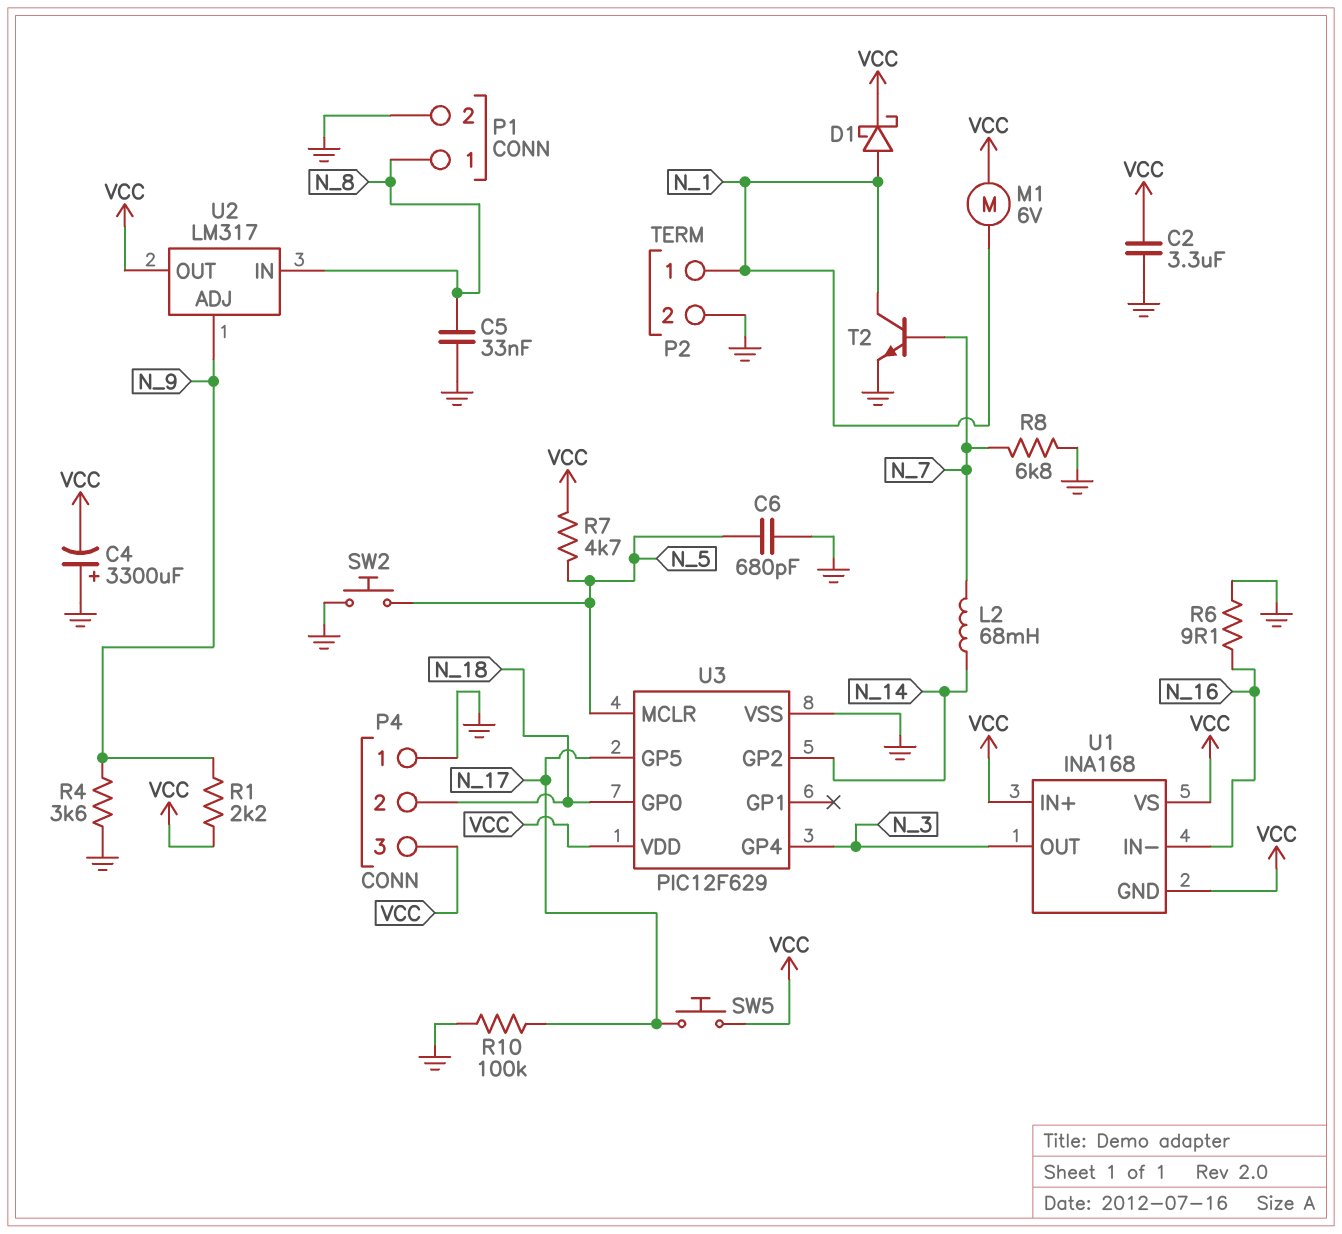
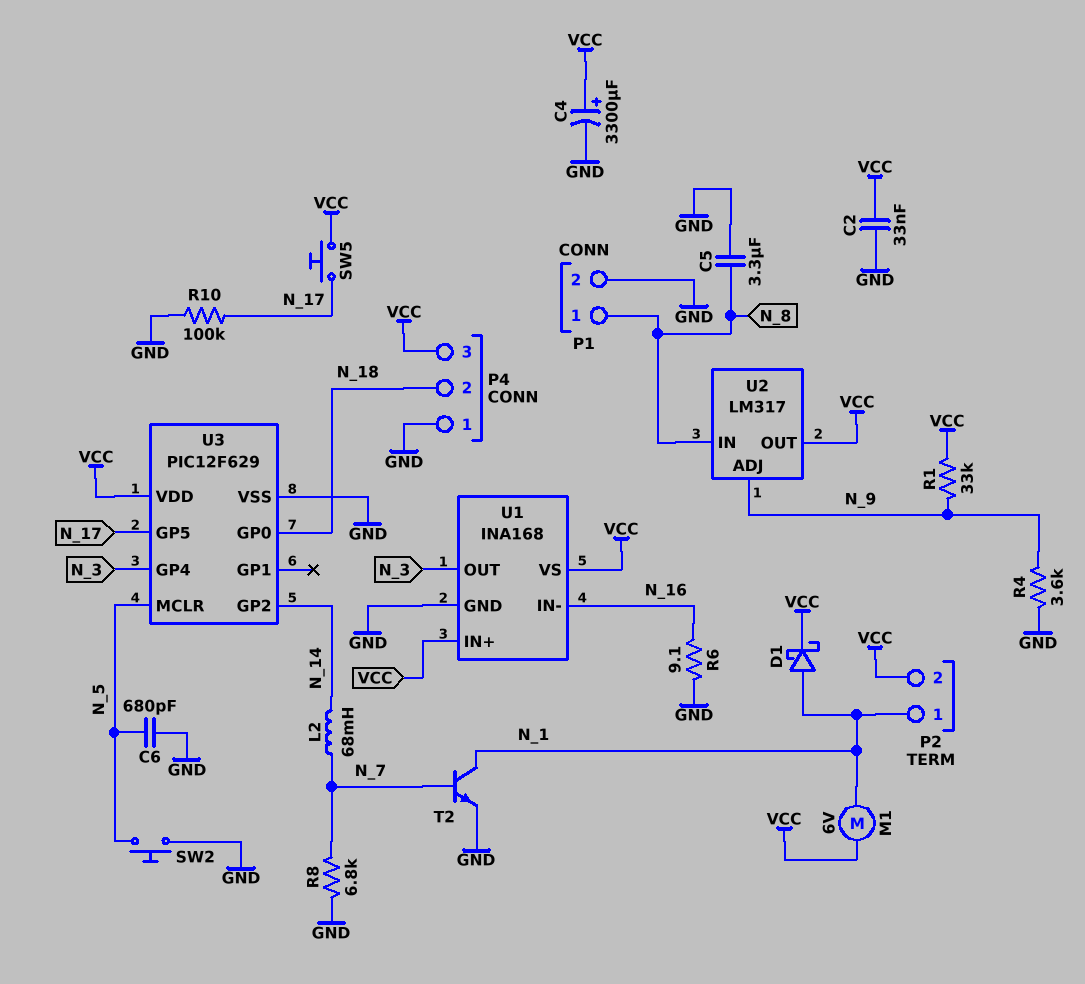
C2: 3.3uF (GND, VCC) -> 33nF (GND, VCC)
C4: 3300uF (plus GND, minus VCC) -> 3300uF (plus VCC, minus GND)
C5: 33nF (GND, N_8) -> 3.3uF (GND, N_8)
P2 pin 2: GND -> VCC
R1: 2.2k (N_9, VCC) -> 33k (N_9, VCC)
R7: 4.7k (N_5, VCC) -> none
U1 pin GND: VCC -> GND

